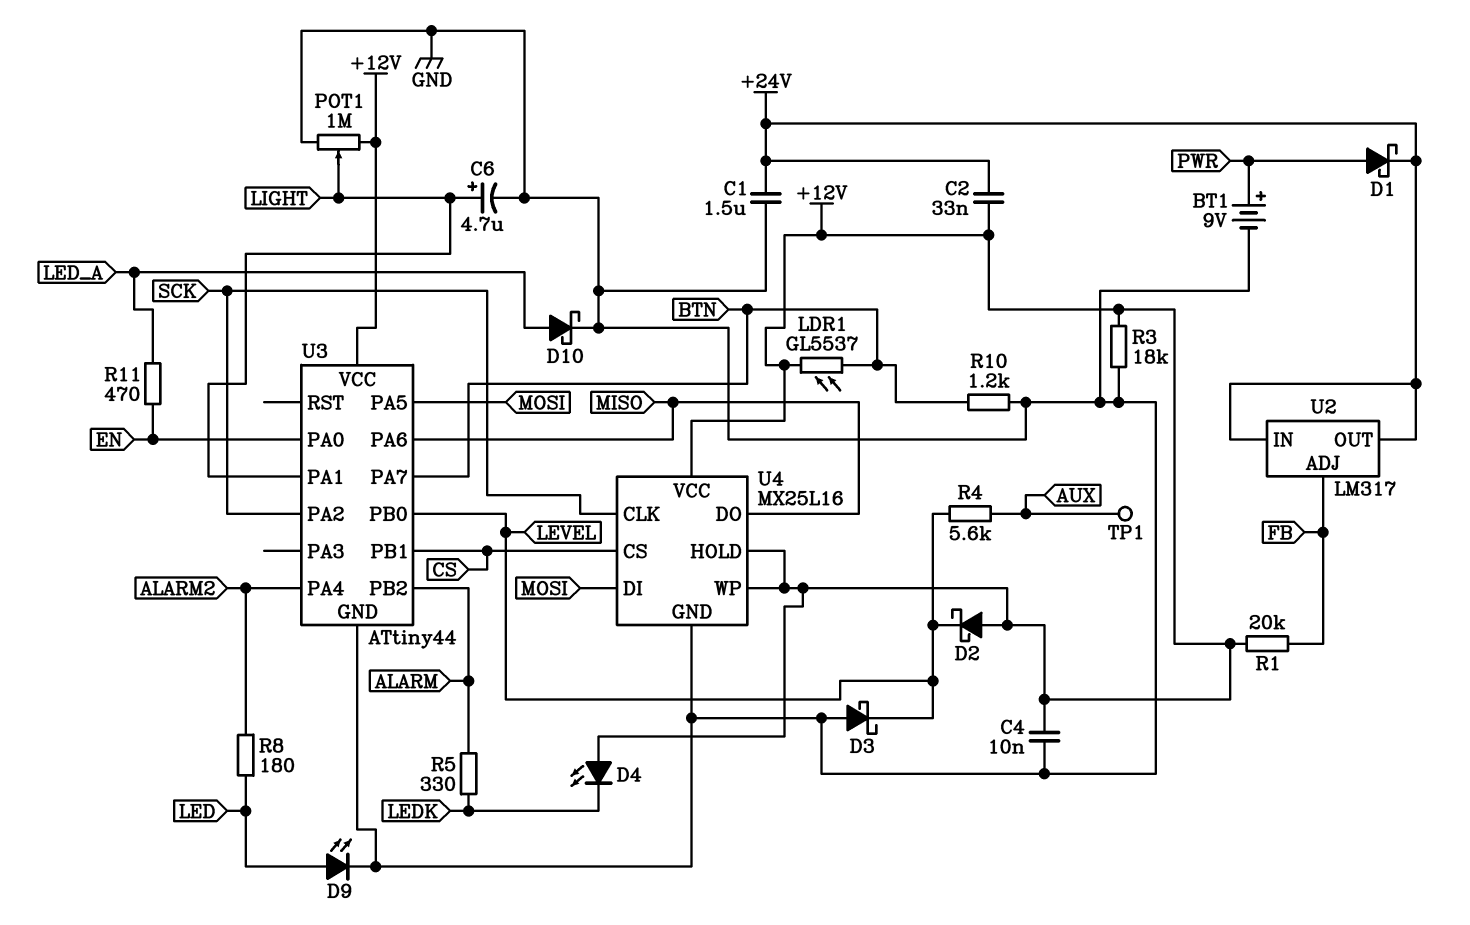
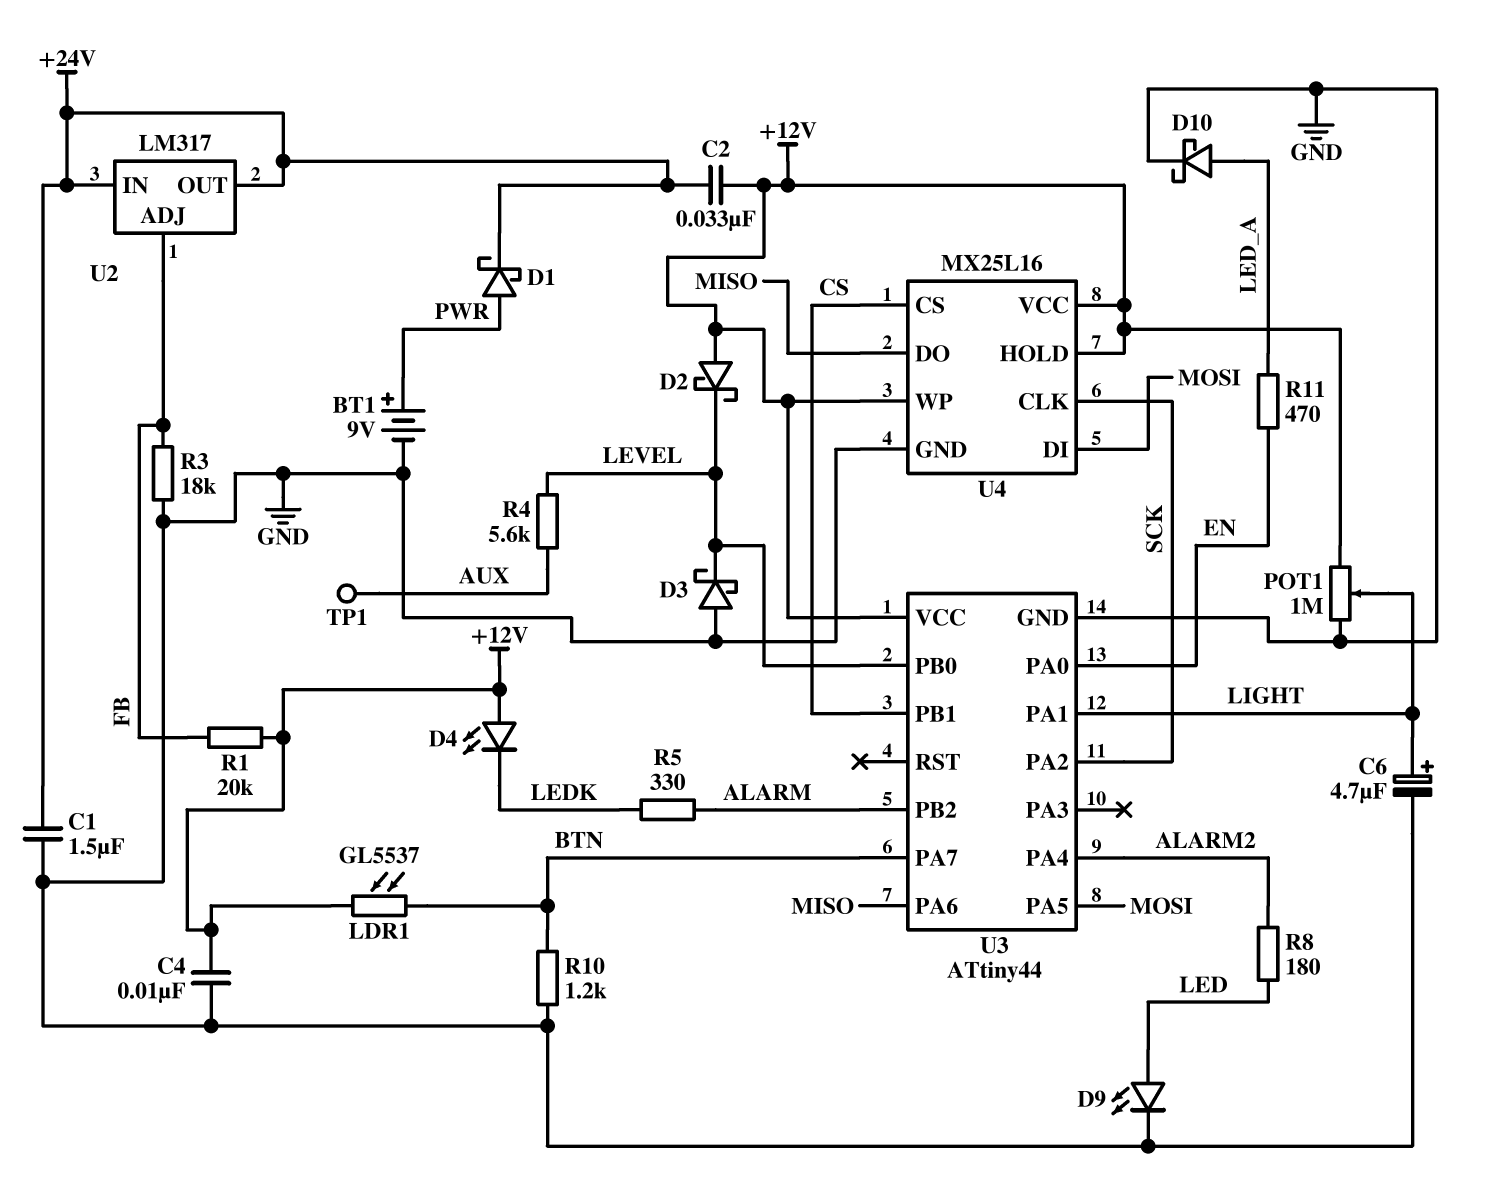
R3: 18k (+12V, GND) -> 18k (FB, GND)

